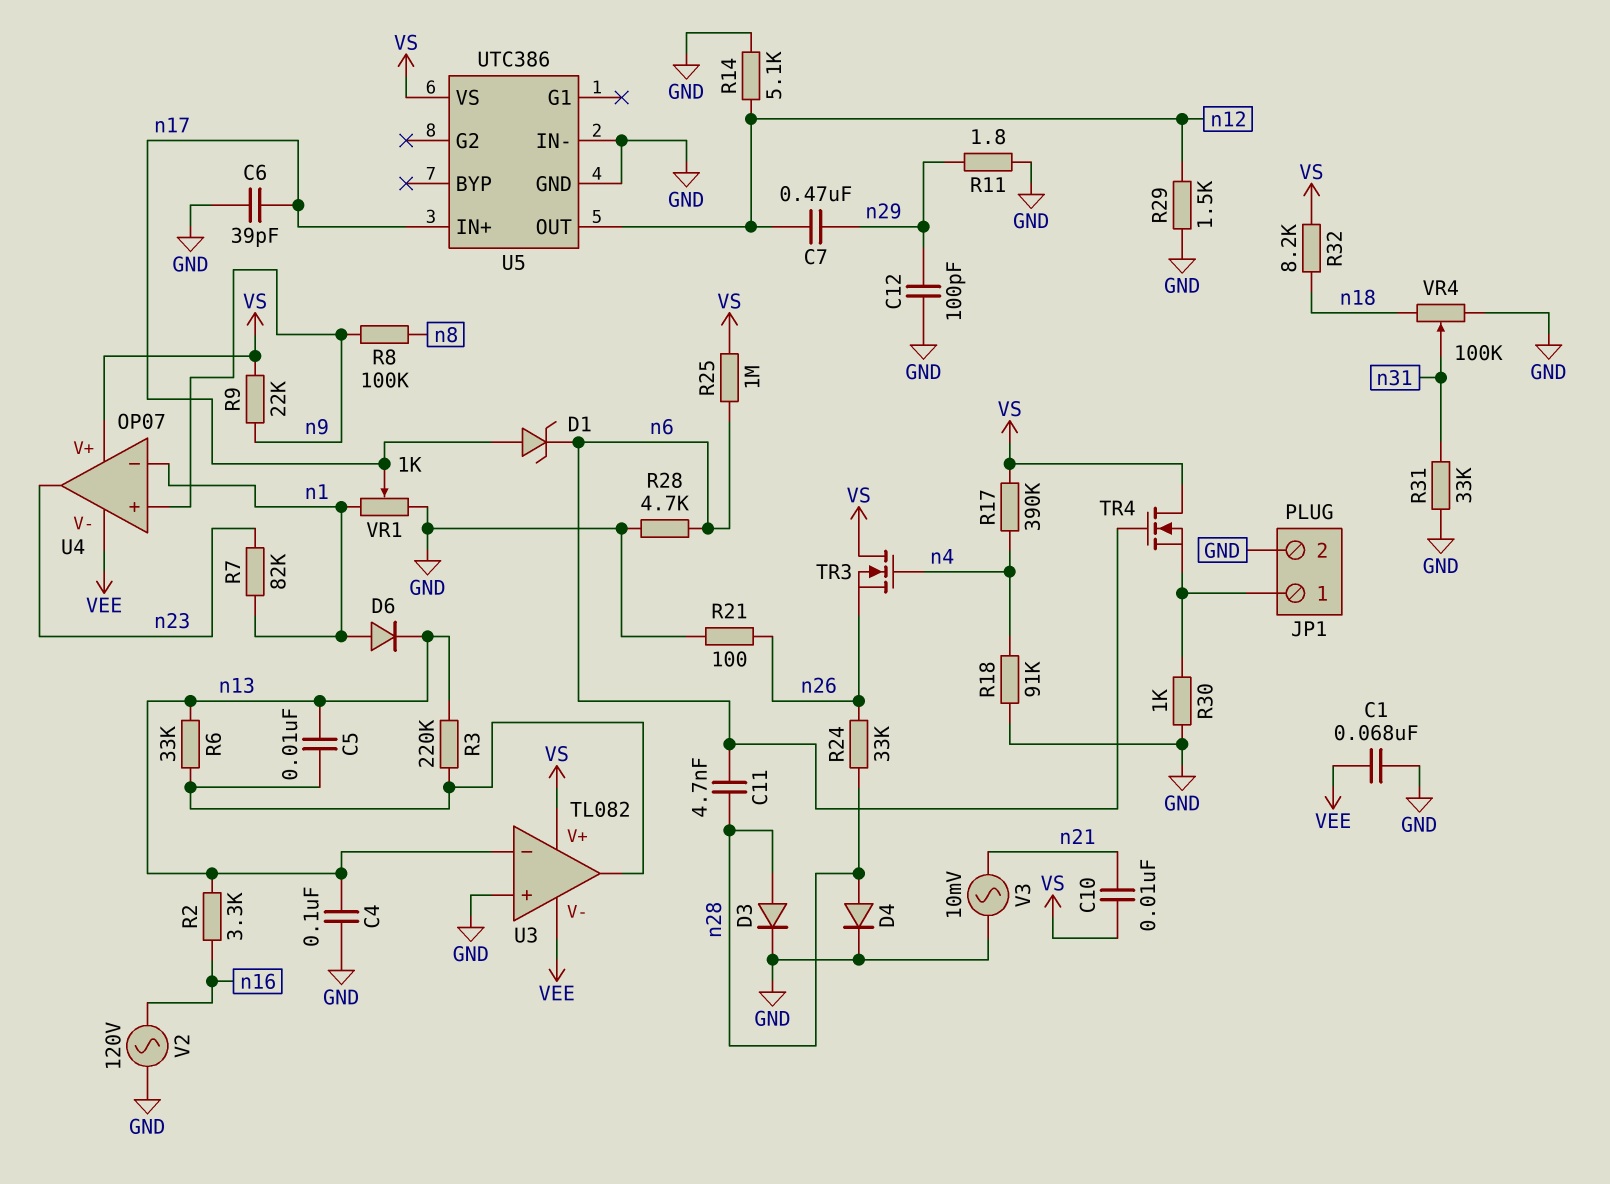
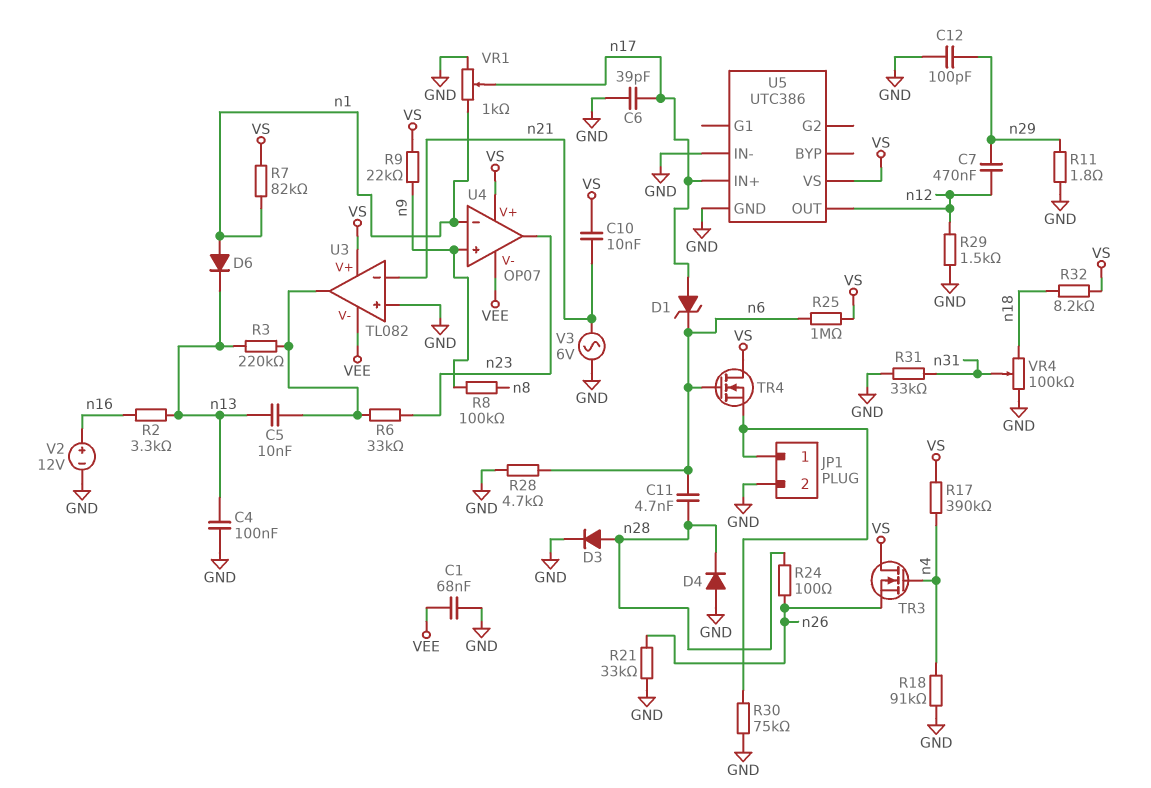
D4: diode (A n28, K GND) -> diode (A GND, K n28)
R6: 33k (U3/out, n13) -> 33k (U3/out, n23)
R7: 82k (n1, n23) -> 82k (VS, n1)
R14: 5.1k (GND, n12) -> none
R21: 100 (GND, n26) -> 33k (GND, n26)
R24: 33k (n26, n28) -> 100 (n26, n28)
R30: 1k (GND, JP1/1) -> 75k (GND, JP1/1)
U3 pin in-: n13 -> n21
V2: AC 120V (GND, n16) -> 12V (plus n16, minus GND)
V3: AC 10mV (GND, n21) -> AC 6V (GND, n21)

